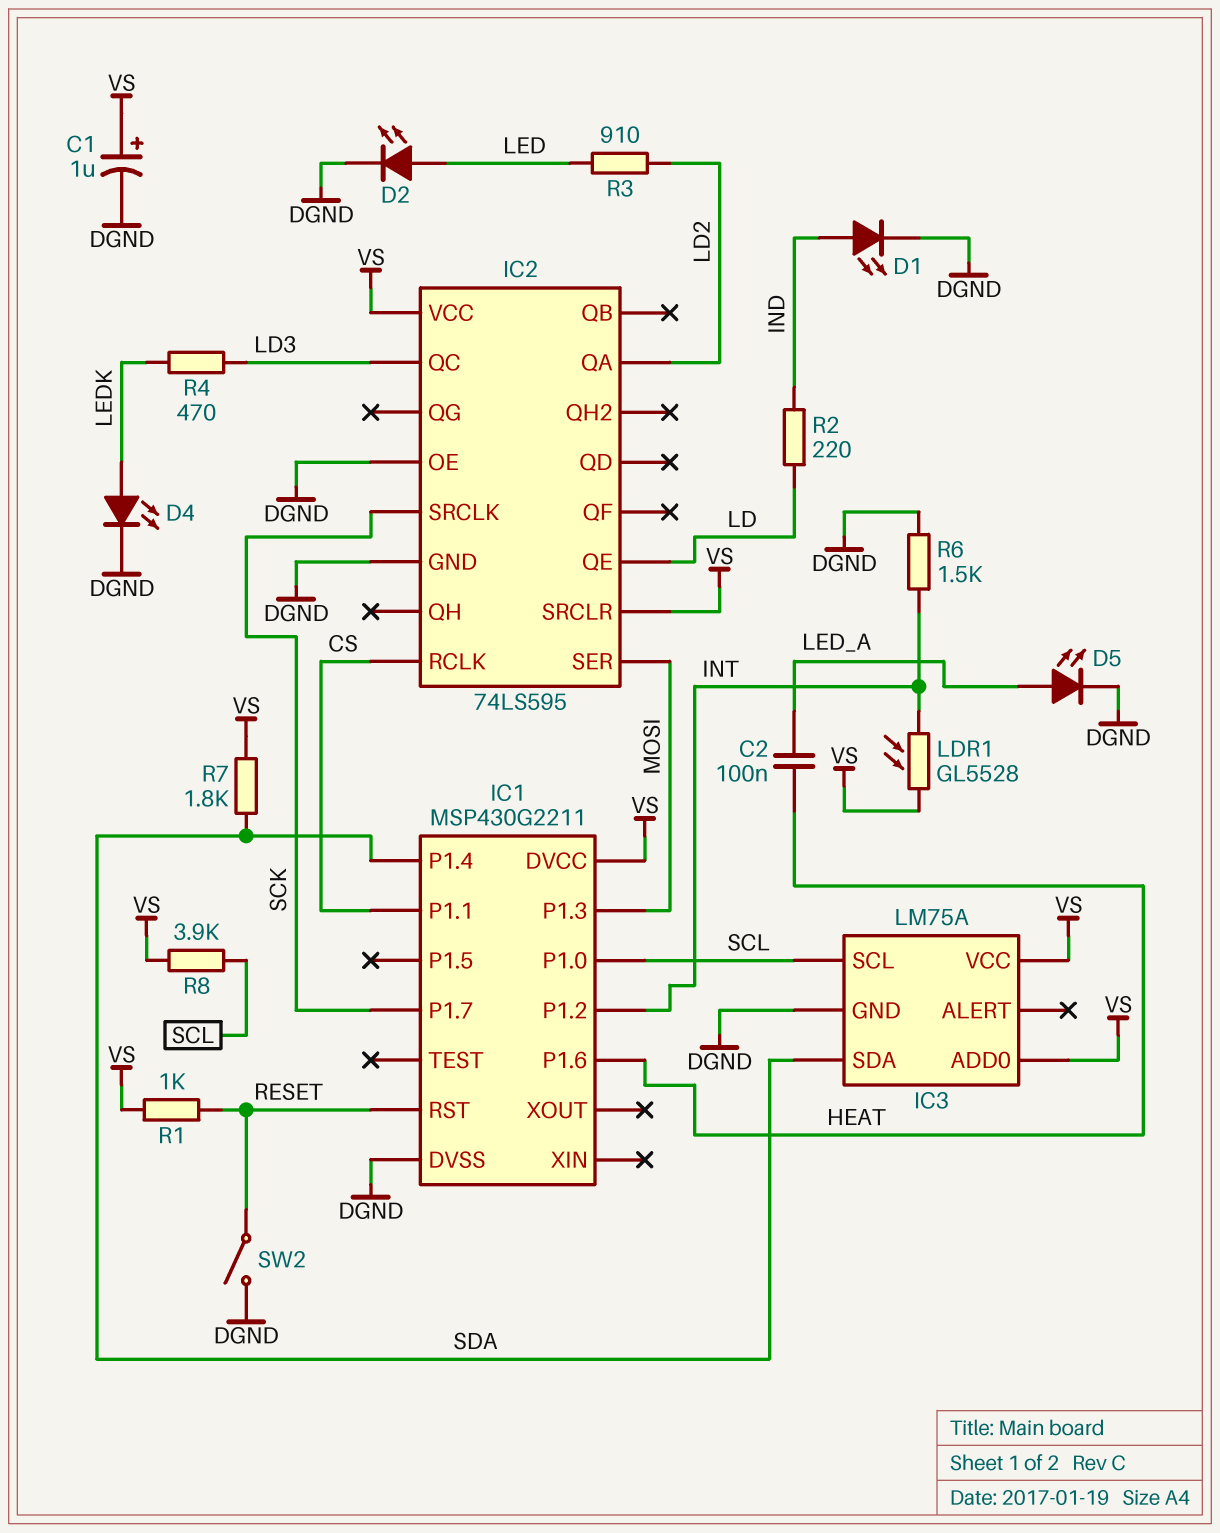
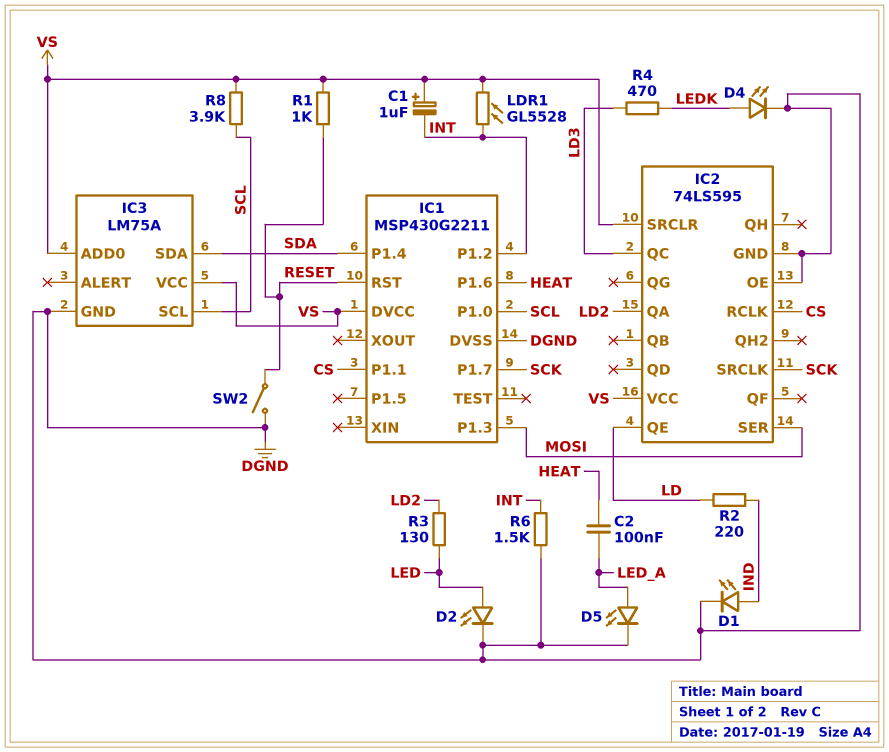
C1: 1uF (plus VS, minus DGND) -> 1uF (plus VS, minus INT)
R3: 910 (LD2, LED) -> 130 (LD2, LED)
R7: 1.8k (SDA, VS) -> none

